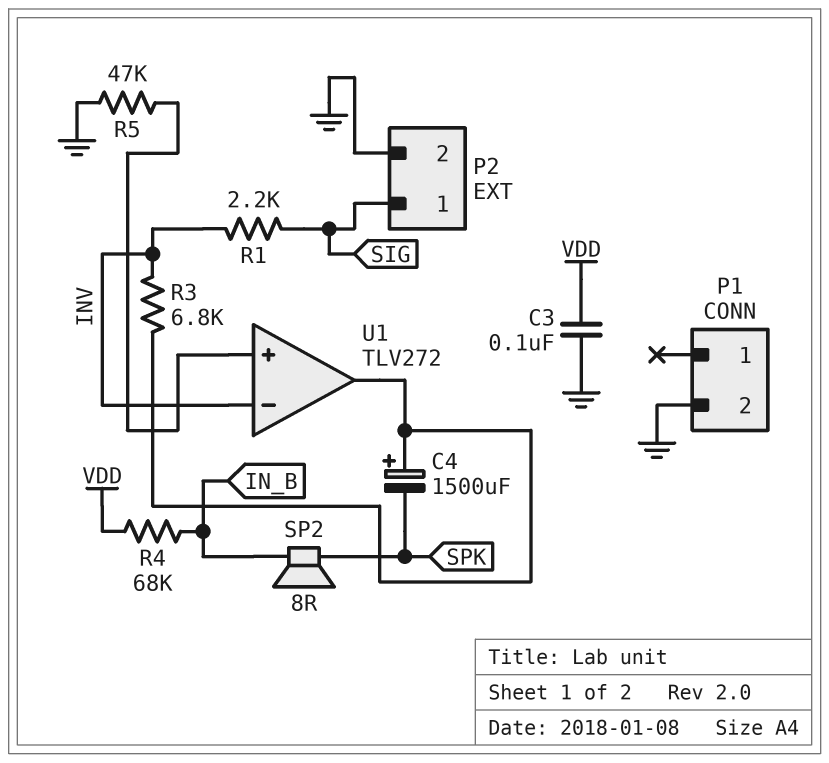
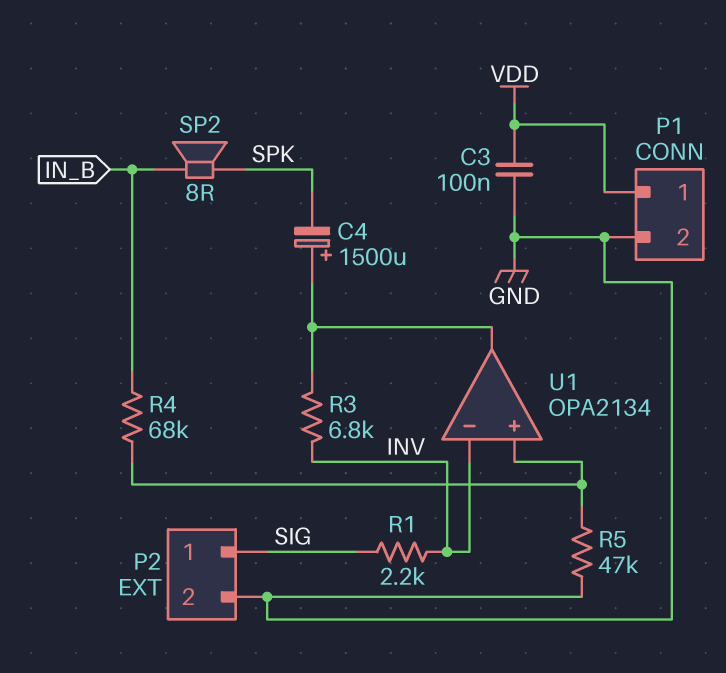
P1 pin 1: none -> VDD
R4: 68k (IN_B, VDD) -> 68k (IN_B, U1/in+)
U1: TLV272 -> OPA2134

